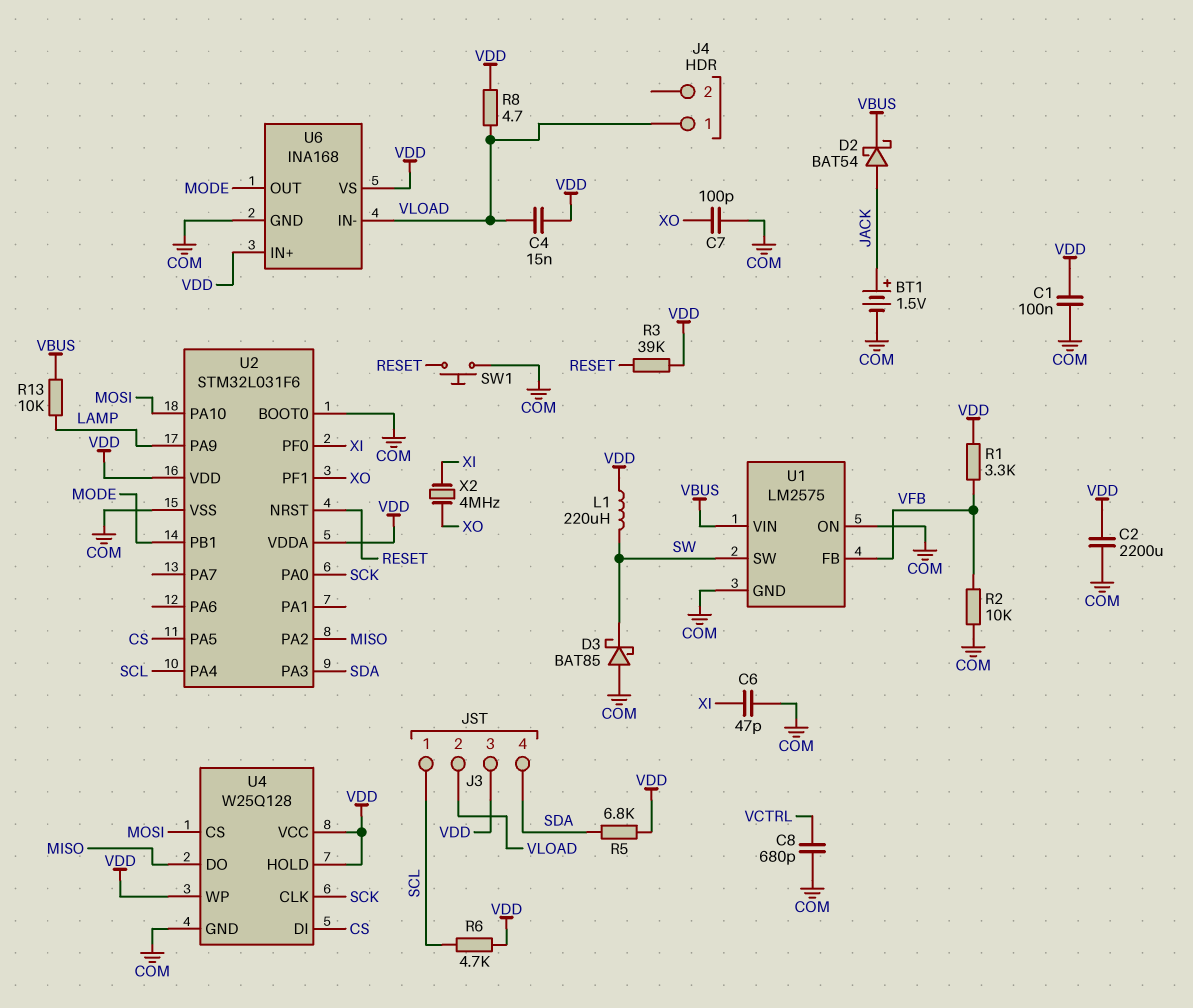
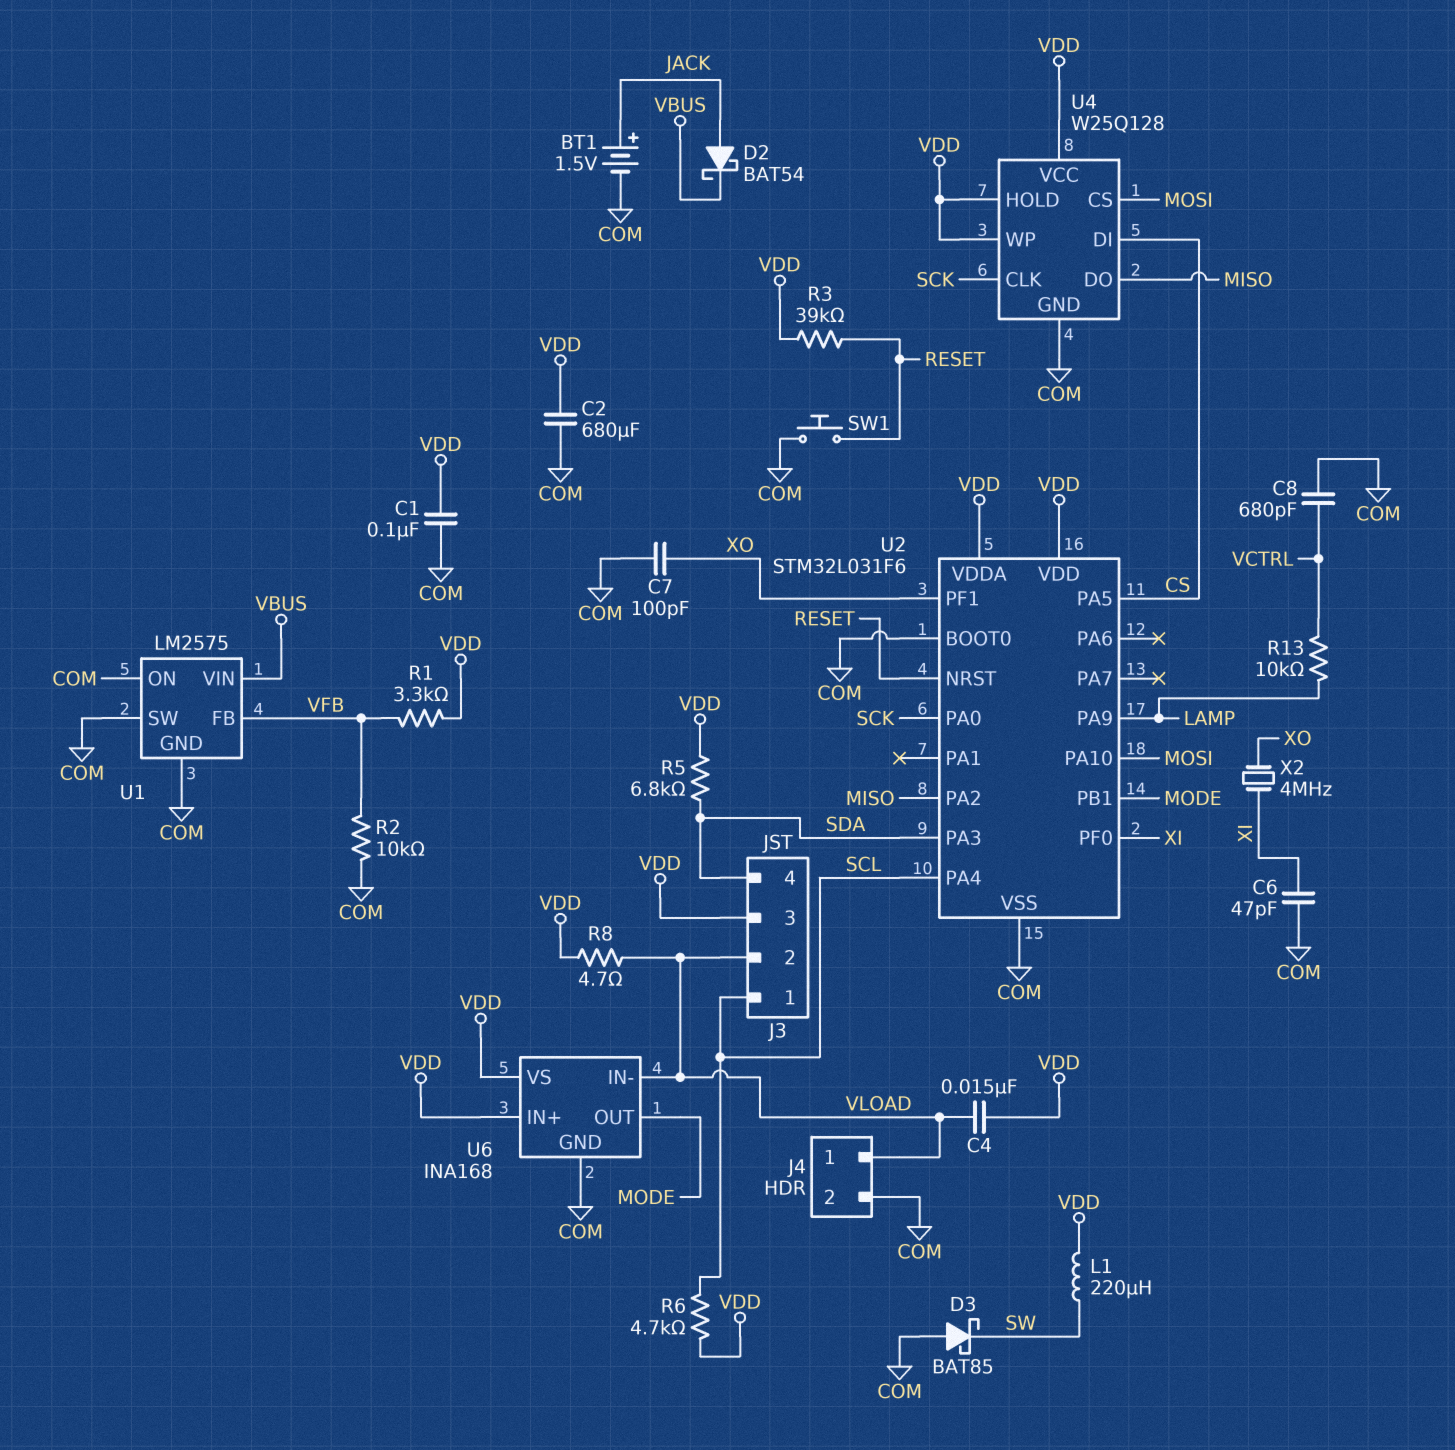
C2: 2200uF (COM, VDD) -> 680uF (COM, VDD)
J4 pin 2: none -> COM
R13: 10k (LAMP, VBUS) -> 10k (LAMP, VCTRL)
U1 pin SW: SW -> COM

